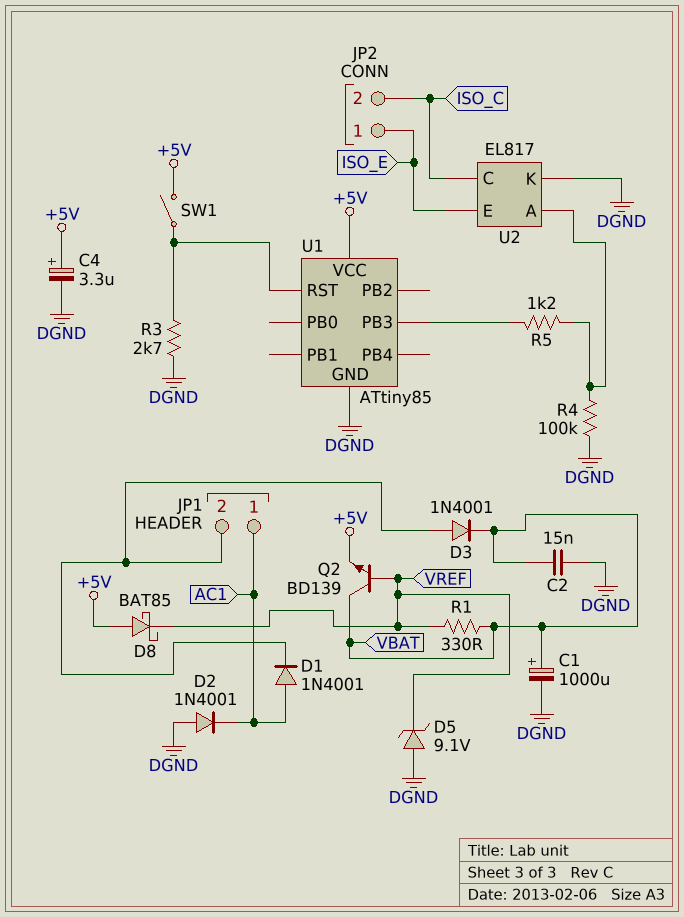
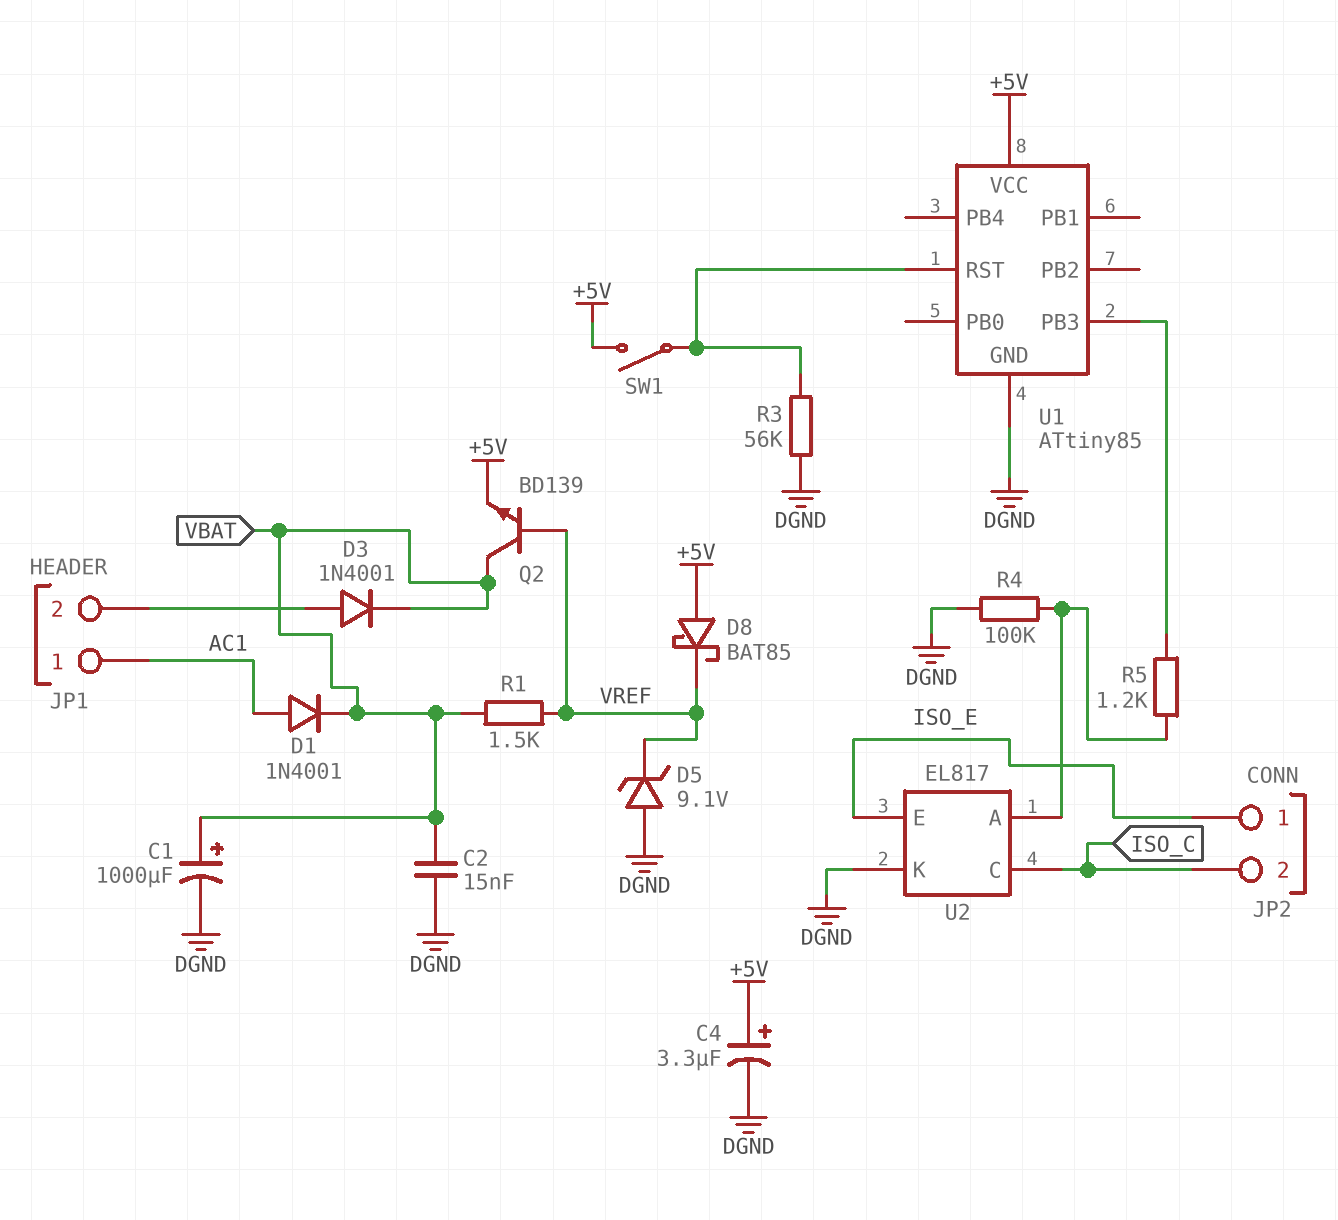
D1: diode 1N4001 (A AC1, K JP1/2) -> diode 1N4001 (A AC1, K VBAT)
D2: diode 1N4001 (A DGND, K AC1) -> none
R1: 330 (VBAT, VREF) -> 1.5k (VBAT, VREF)
R3: 2.7k (DGND, U1/RST) -> 56k (DGND, U1/RST)

